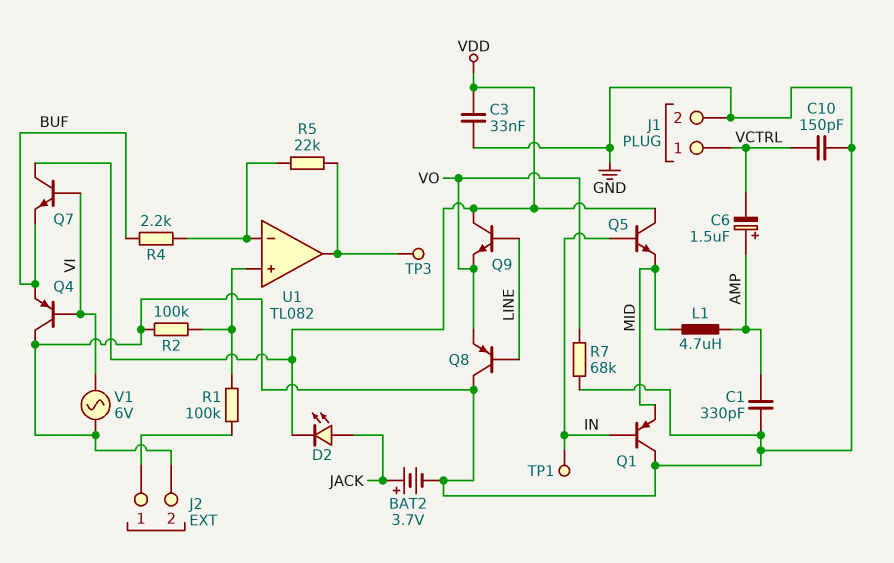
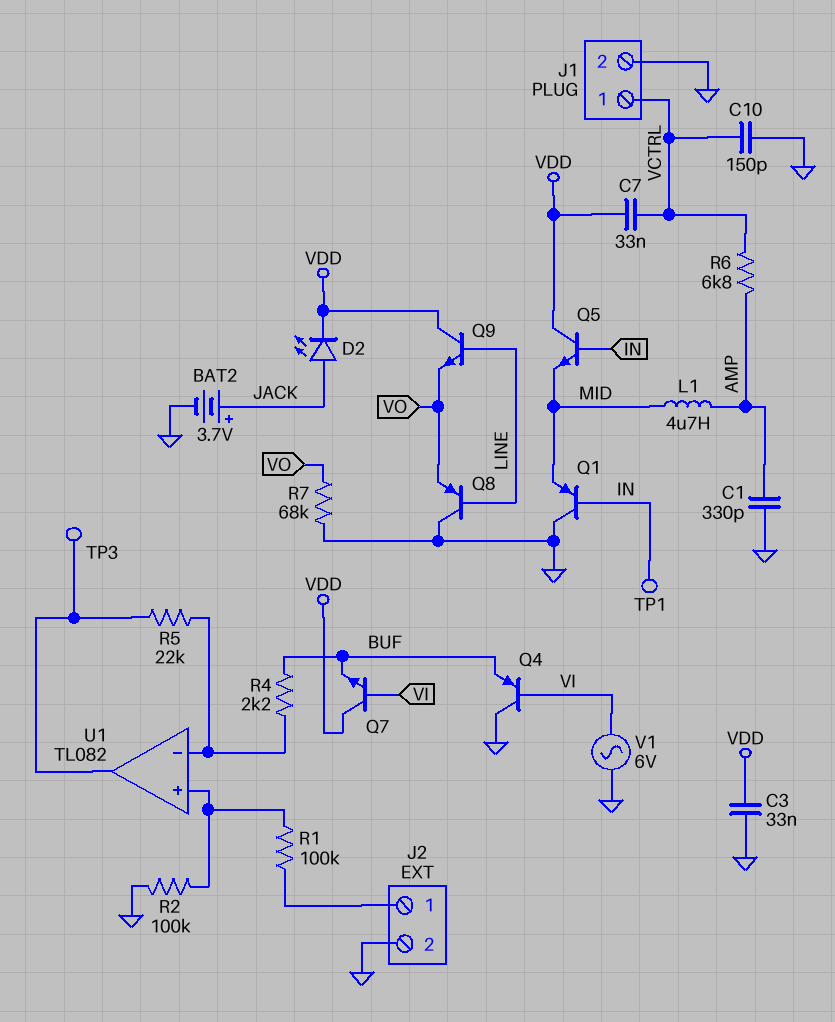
C6: 1.5uF (plus AMP, minus VCTRL) -> none
C7: none -> 33nF (VCTRL, VDD)
R6: none -> 6.8k (AMP, VCTRL)

